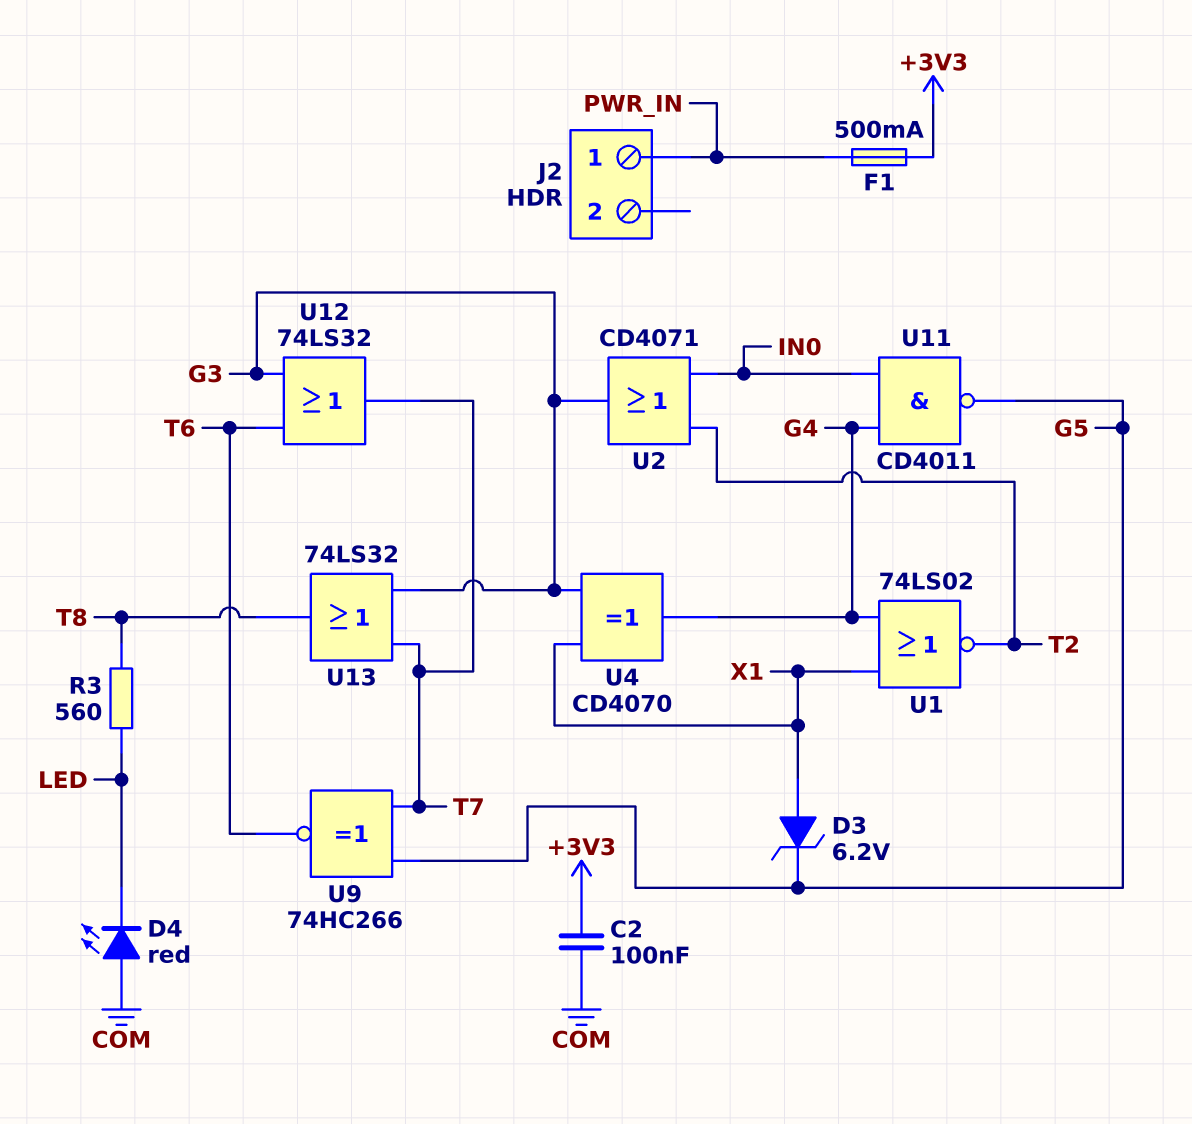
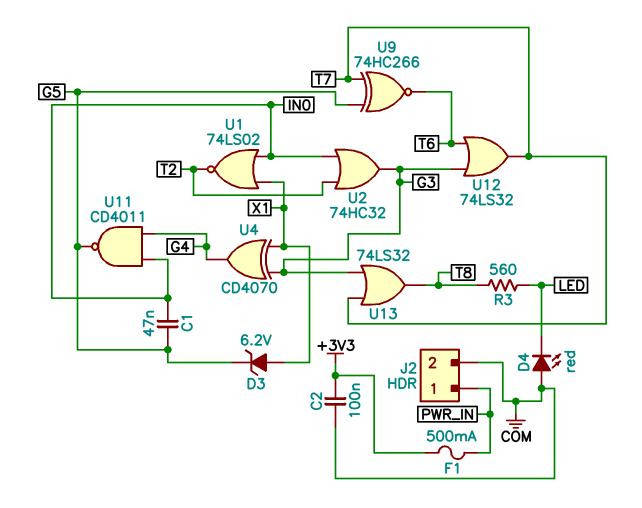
C1: none -> 47nF (G5, IN0)
J2 pin 2: none -> COM
U1: NOR 74LS02 (in G4, in X1, out T2) -> NOR 74LS02 (in IN0, in X1, out T2)
U2: OR CD4071 (in IN0, in T2, out G3) -> OR 74HC32 (in IN0, in T2, out G3)

